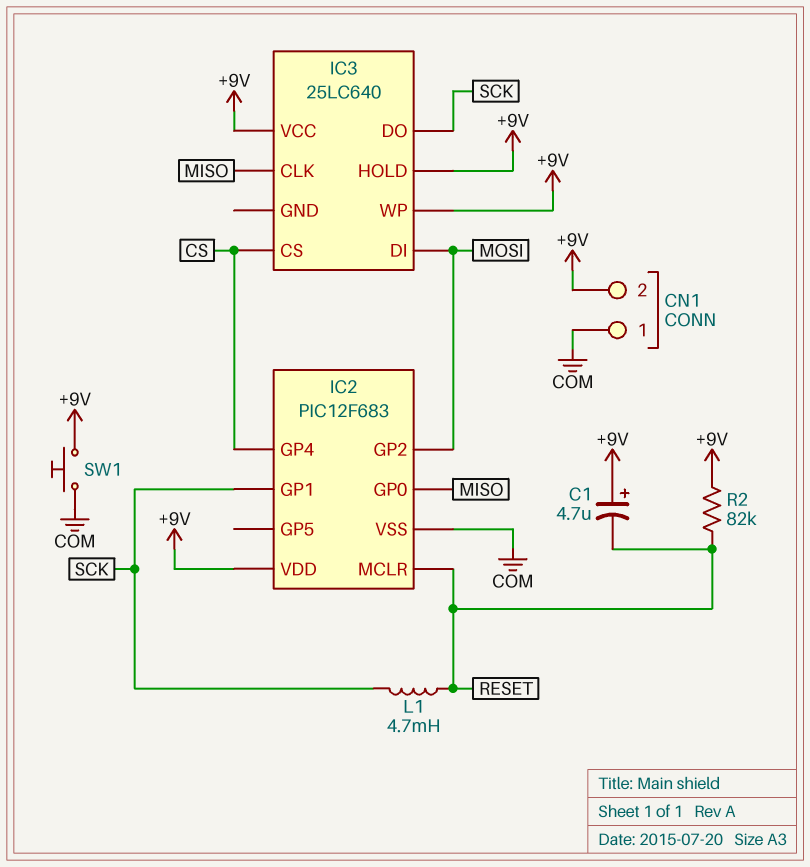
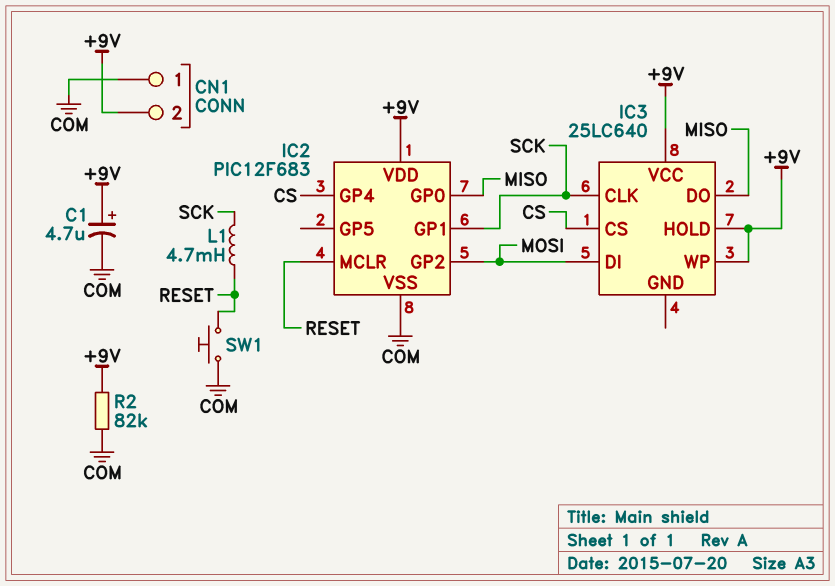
C1: 4.7uF (plus +9V, minus RESET) -> 4.7uF (plus +9V, minus COM)
IC3 pin CLK: MISO -> SCK
IC3 pin DO: SCK -> MISO
R2: 82k (+9V, RESET) -> 82k (+9V, COM)
SW1: button (+9V, COM) -> button (COM, RESET)

